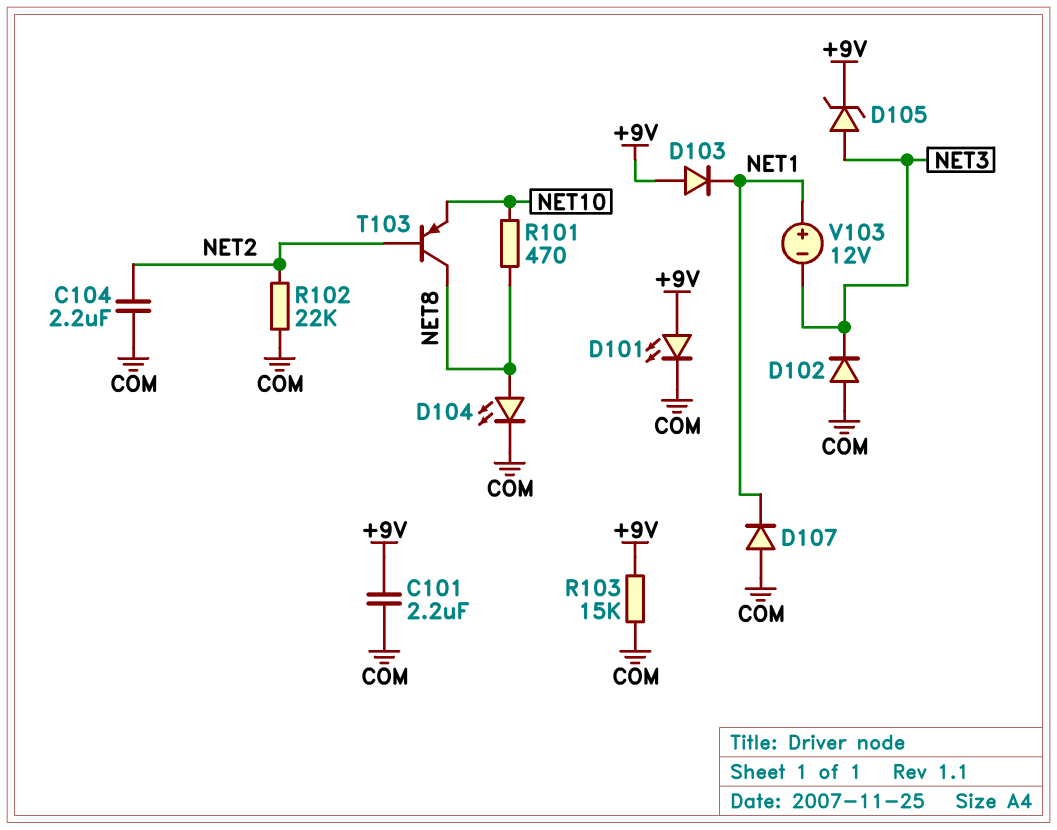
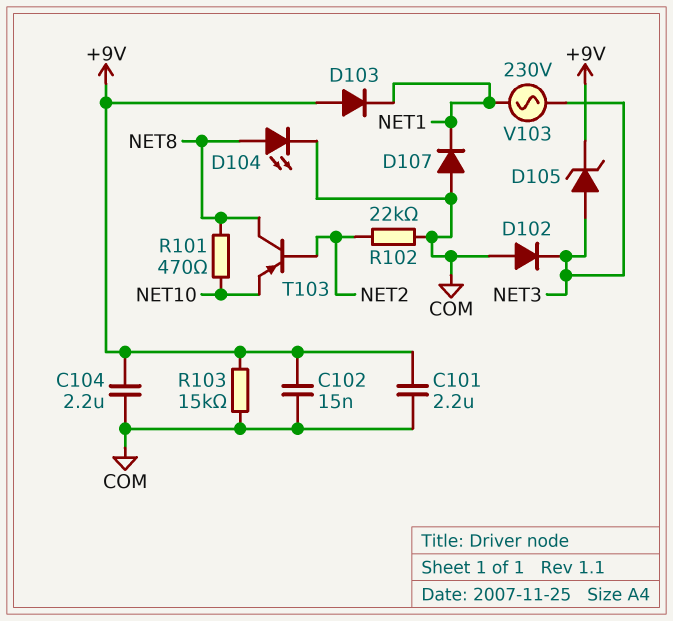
C102: none -> 15nF (+9V, COM)
C104: 2.2uF (COM, NET2) -> 2.2uF (+9V, COM)
D101: LED (A +9V, K COM) -> none
V103: 12V (plus NET1, minus NET3) -> AC 230V (NET1, NET3)

